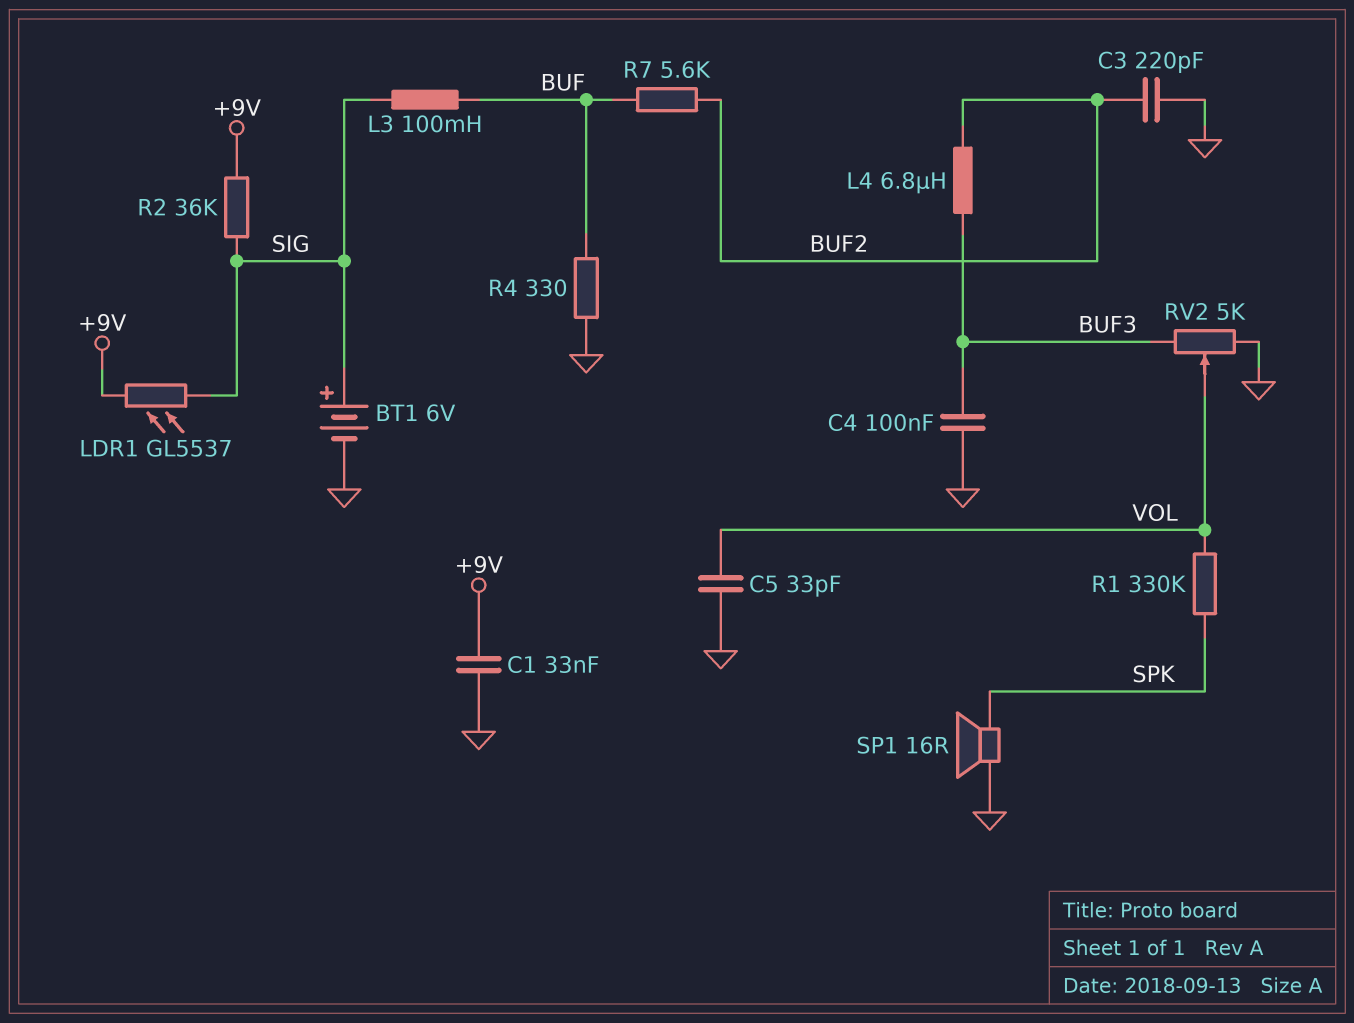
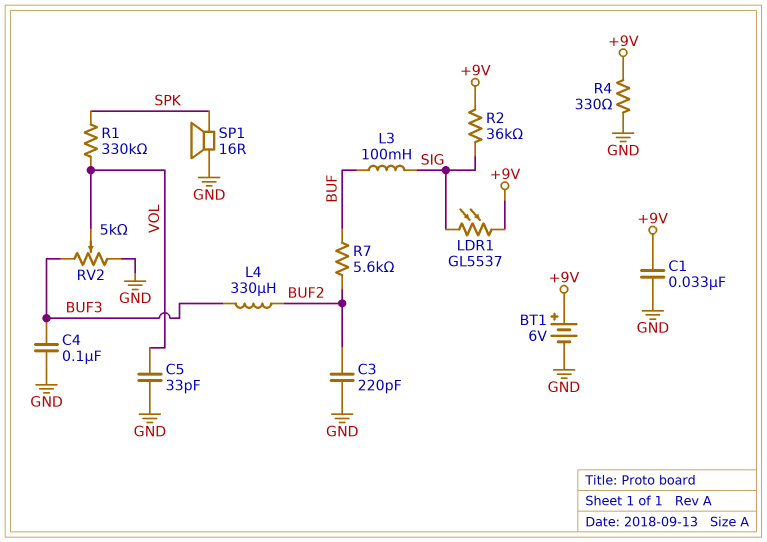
BT1: 6V (plus SIG, minus GND) -> 6V (plus +9V, minus GND)
L4: 6.8uH (BUF2, BUF3) -> 330uH (BUF2, BUF3)
R4: 330 (BUF, GND) -> 330 (+9V, GND)

